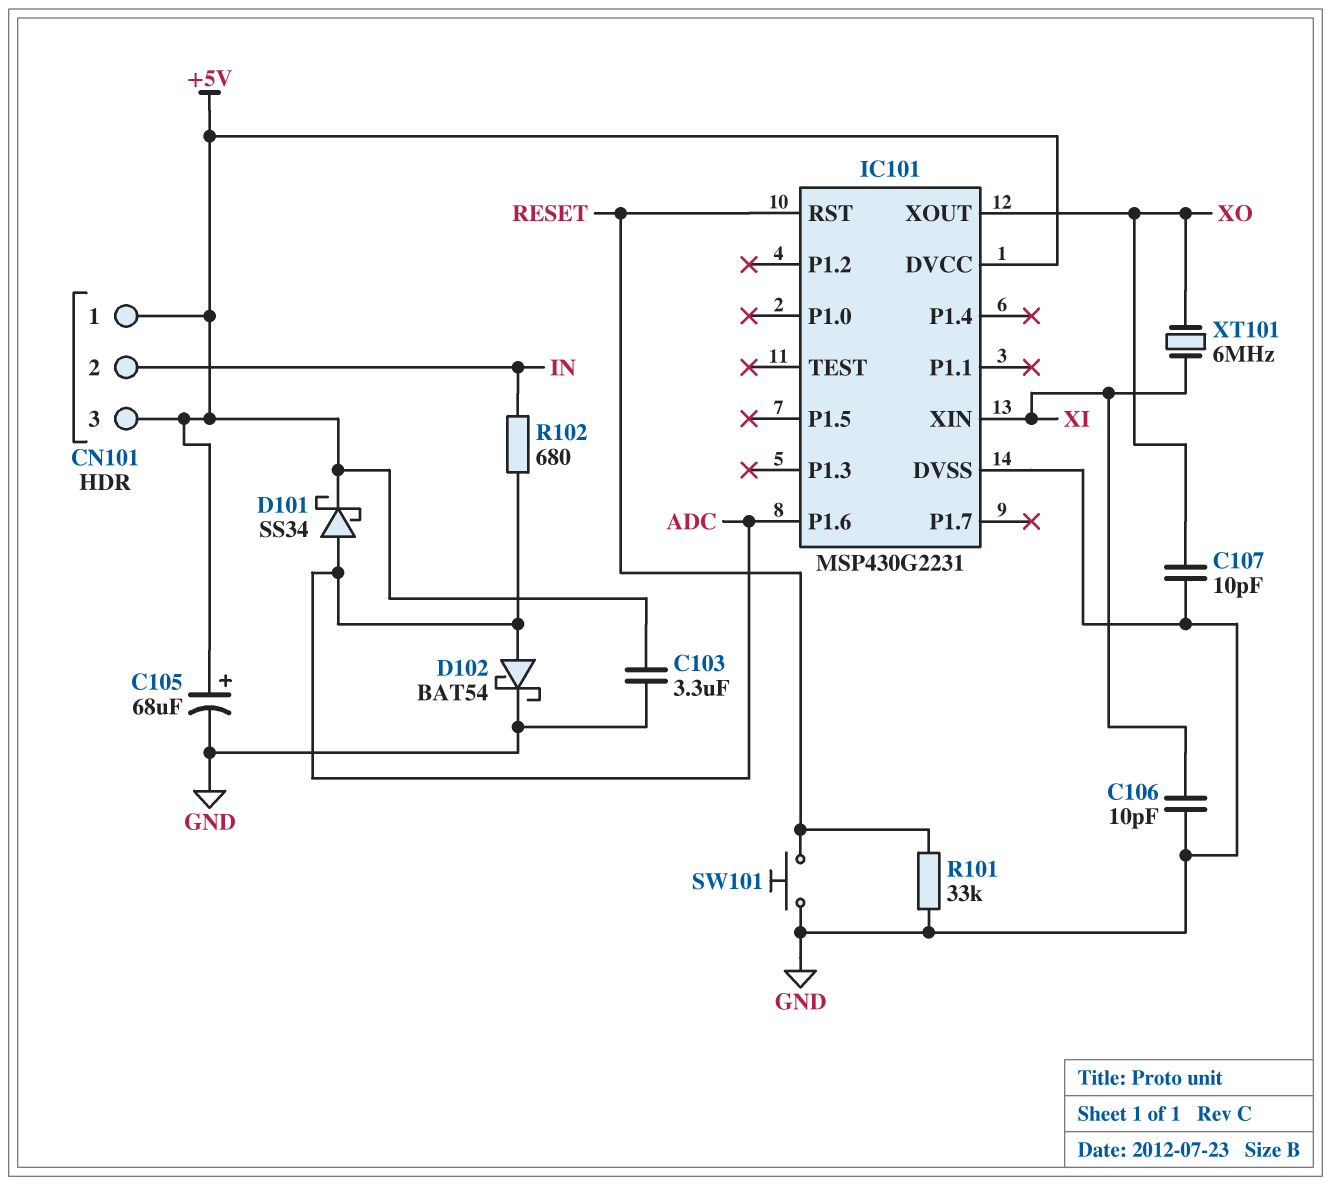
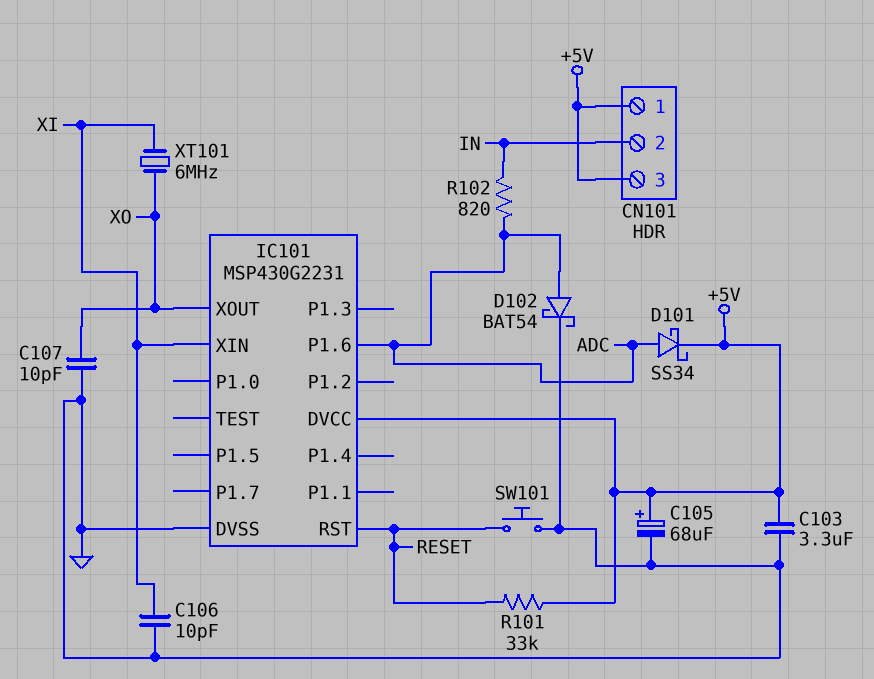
R101: 33k (GND, RESET) -> 33k (+5V, RESET)
R102: 680 (ADC, IN) -> 820 (ADC, IN)

